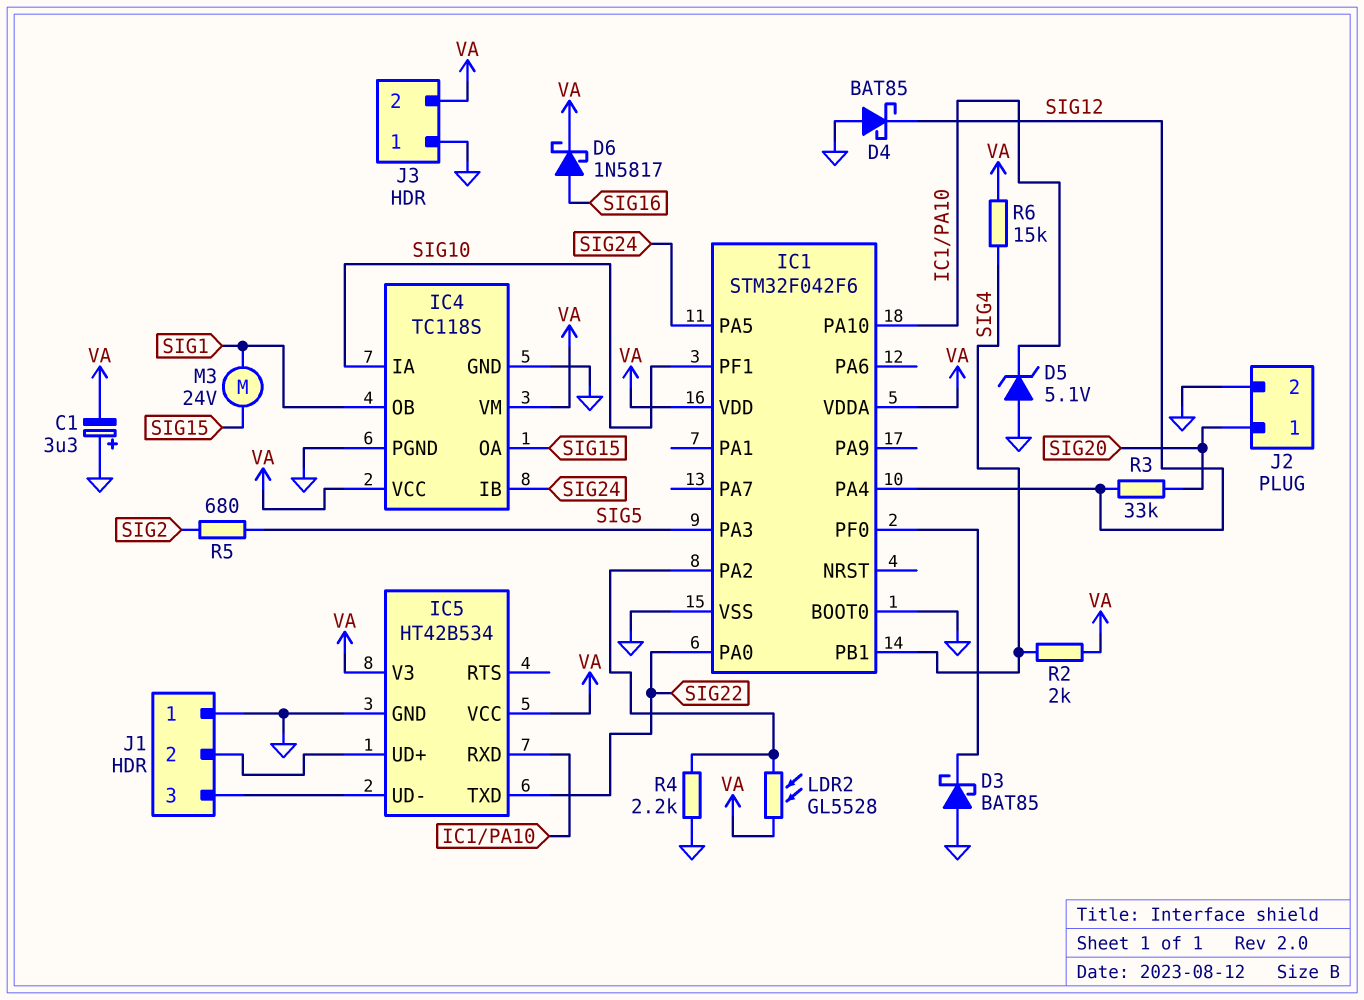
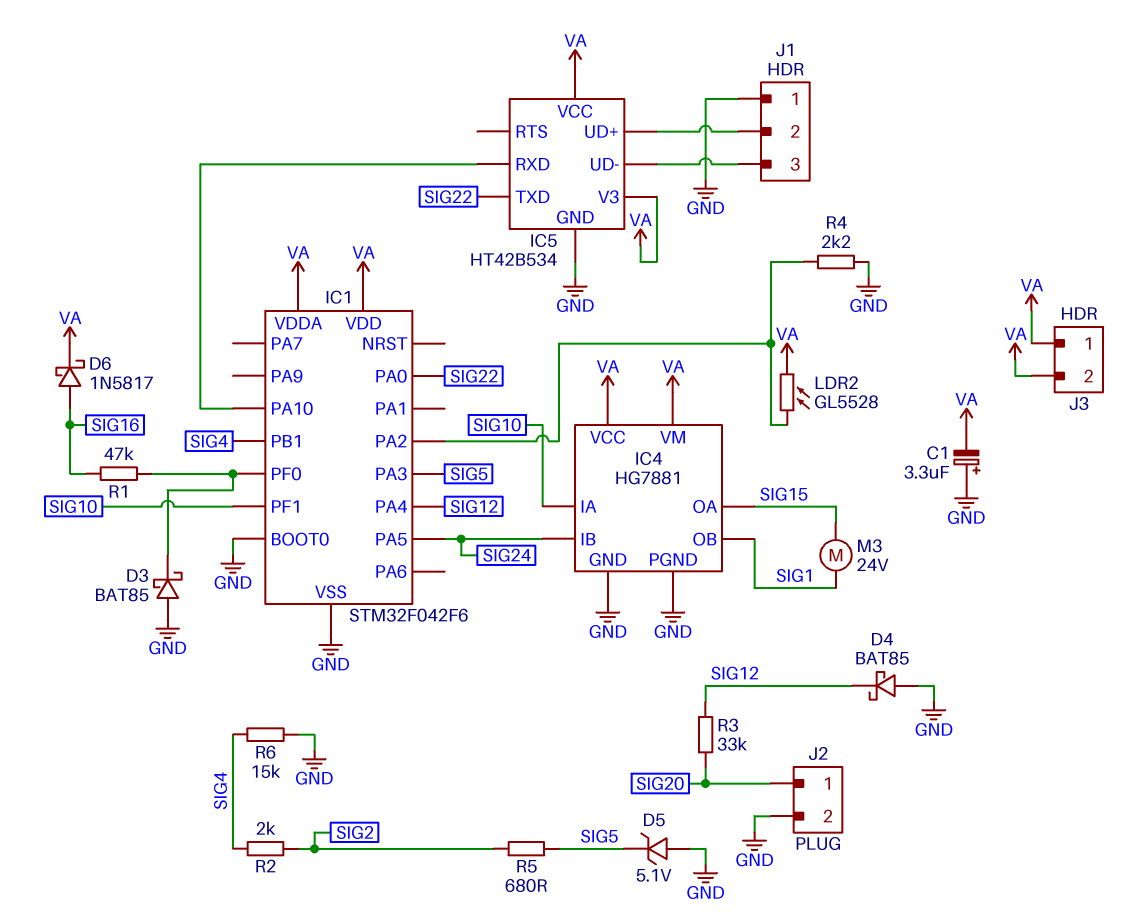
D5: zener 5.1V (A GND, K IC1/PA10) -> zener 5.1V (A GND, K SIG5)
IC4: TC118S -> HG7881
J3 pin 1: GND -> VA
R1: none -> 47k (IC1/PF0, SIG16)
R2: 2k (SIG4, VA) -> 2k (SIG2, SIG4)
R6: 15k (SIG4, VA) -> 15k (GND, SIG4)

